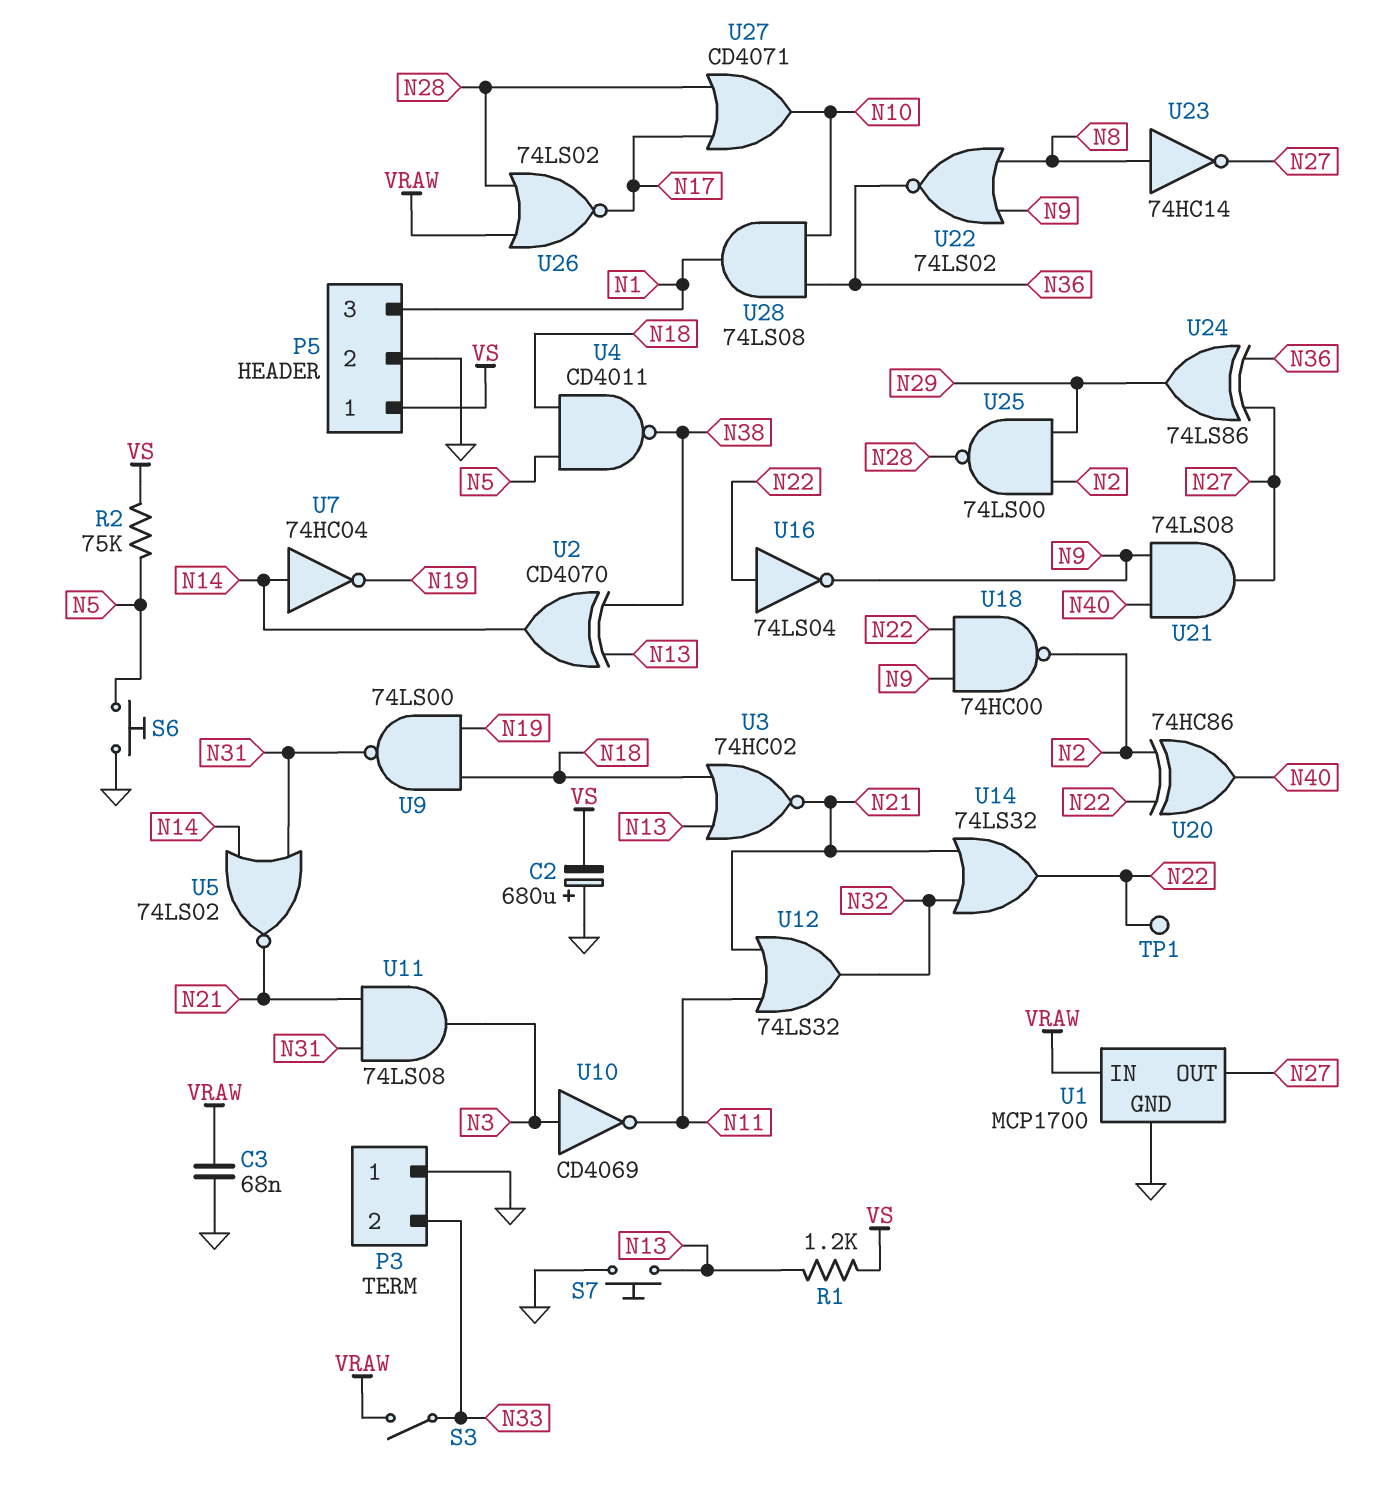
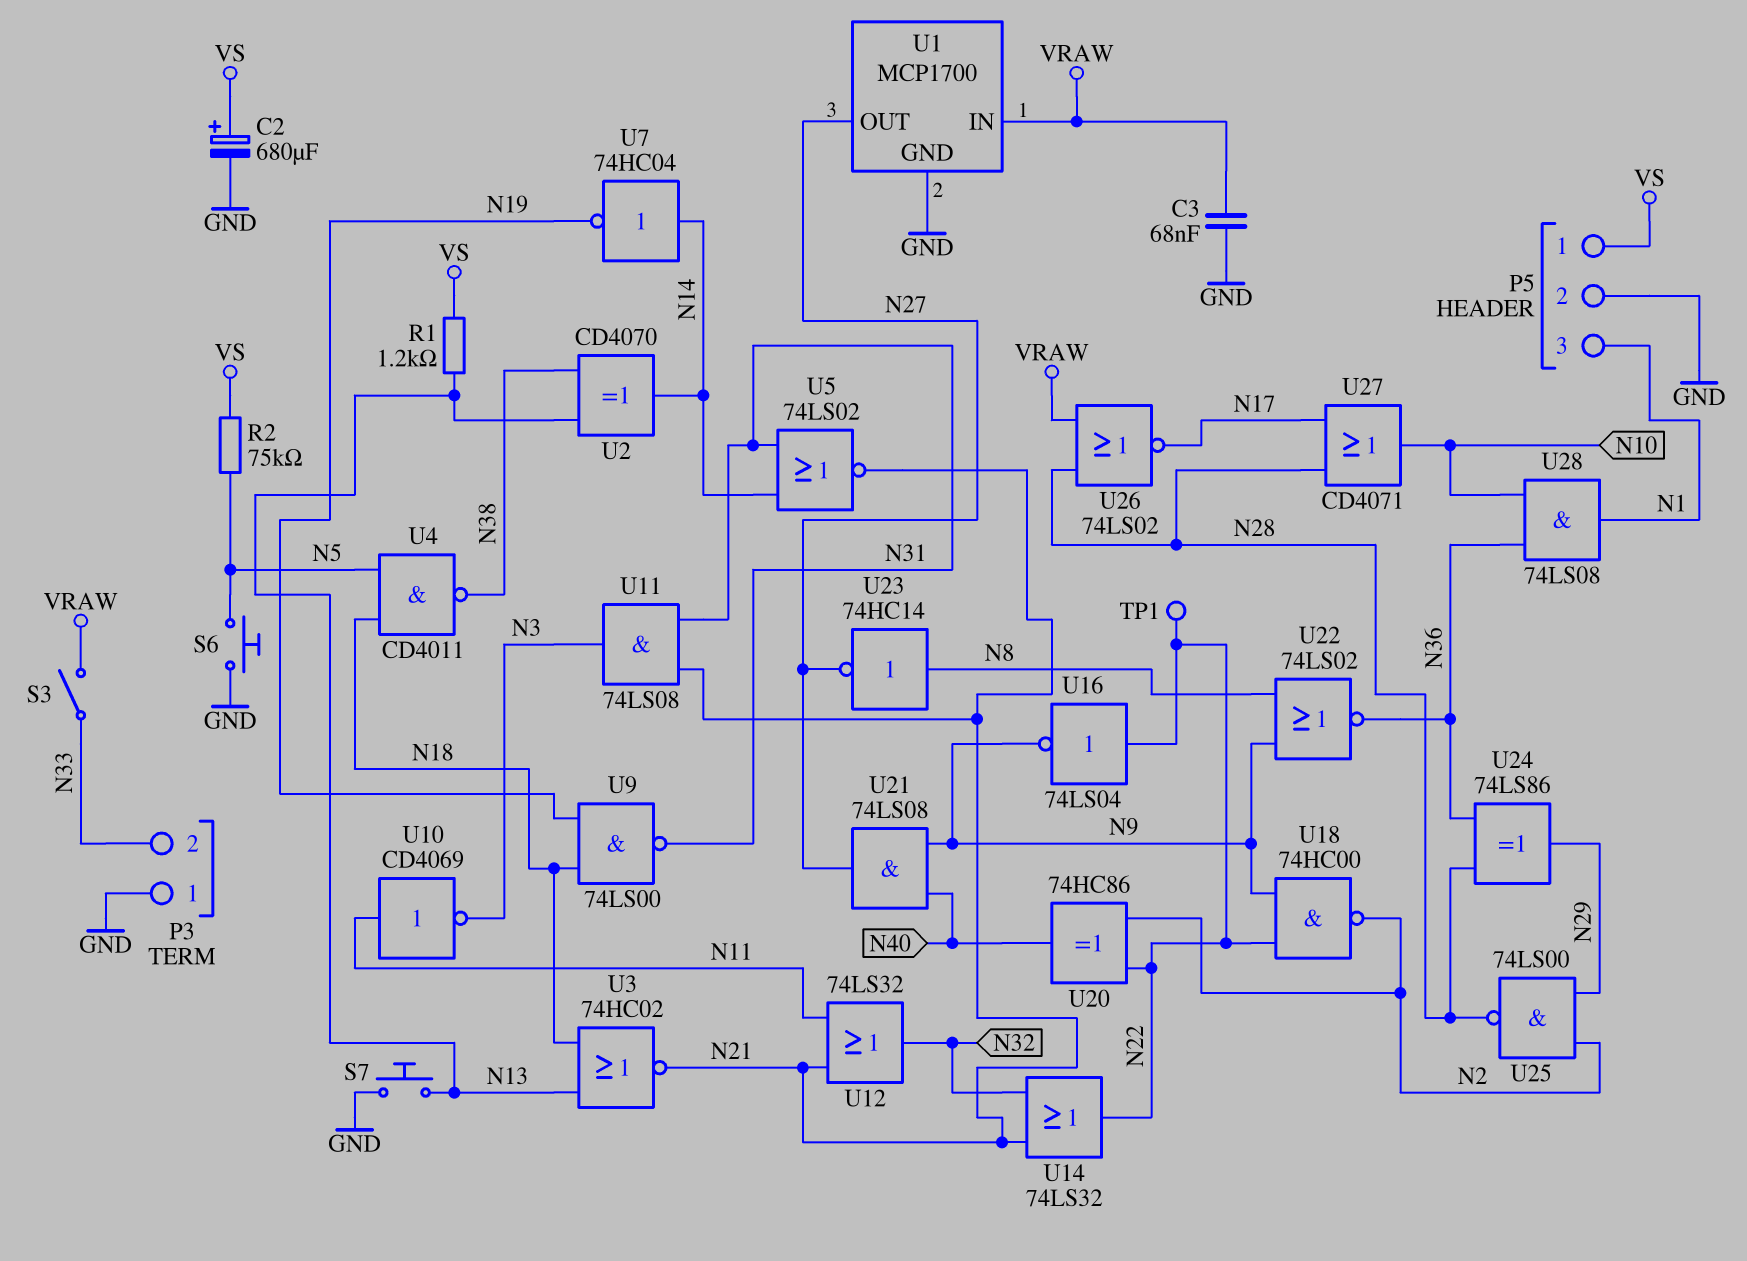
C2: 680uF (plus GND, minus VS) -> 680uF (plus VS, minus GND)
U10: NOT CD4069 (in N3, out N11) -> NOT CD4069 (in N11, out N3)
U24: XOR 74LS86 (in N27, in N36, out N29) -> XOR 74LS86 (in N28, in N36, out N29)

